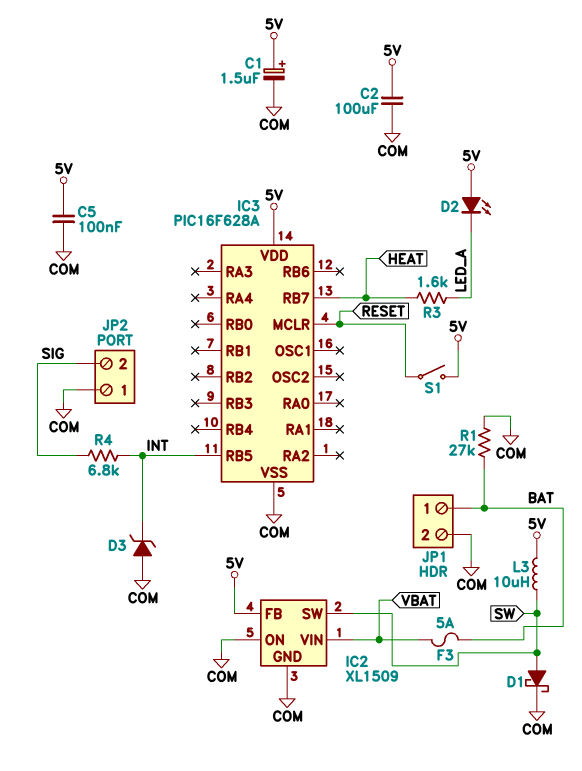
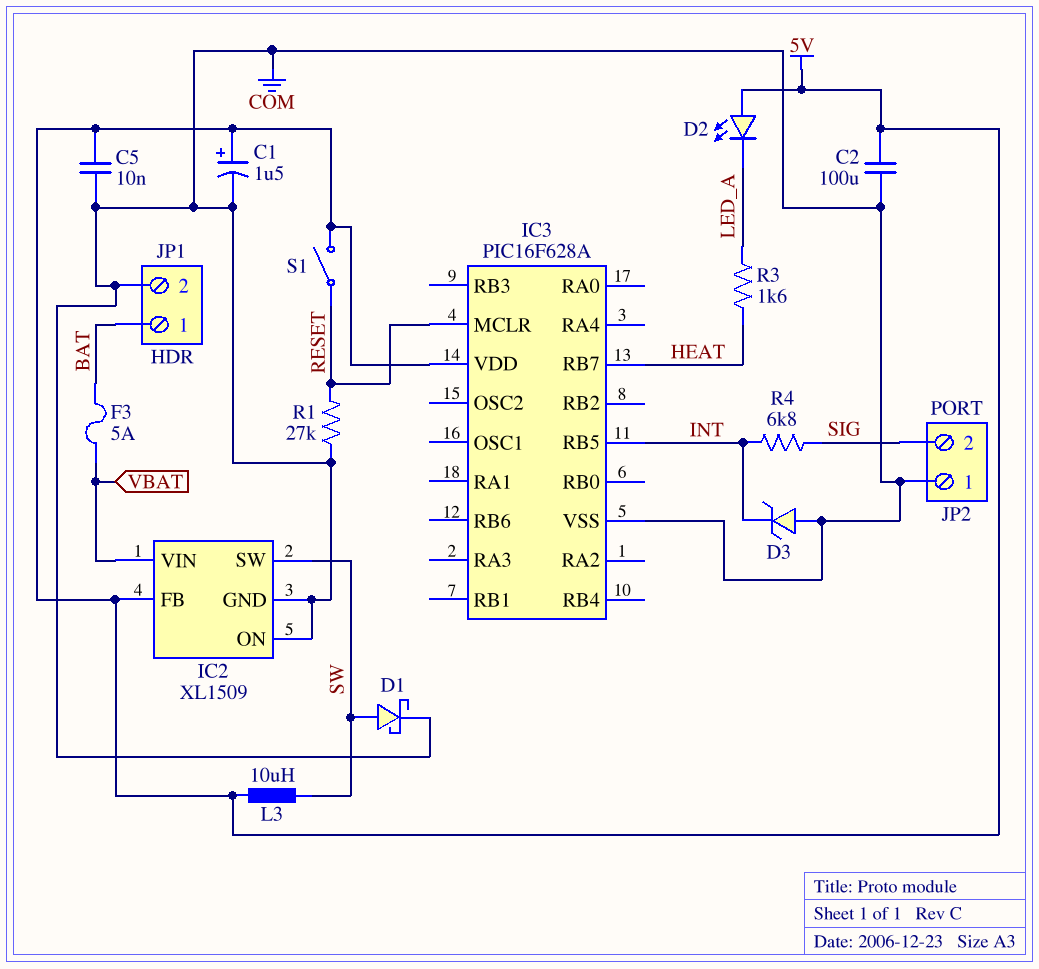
C5: 100nF (5V, COM) -> 10nF (5V, COM)
R1: 27k (BAT, COM) -> 27k (COM, RESET)

